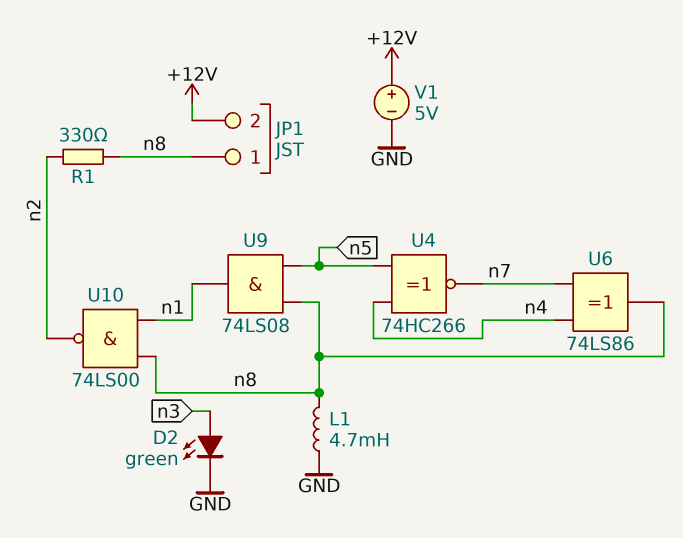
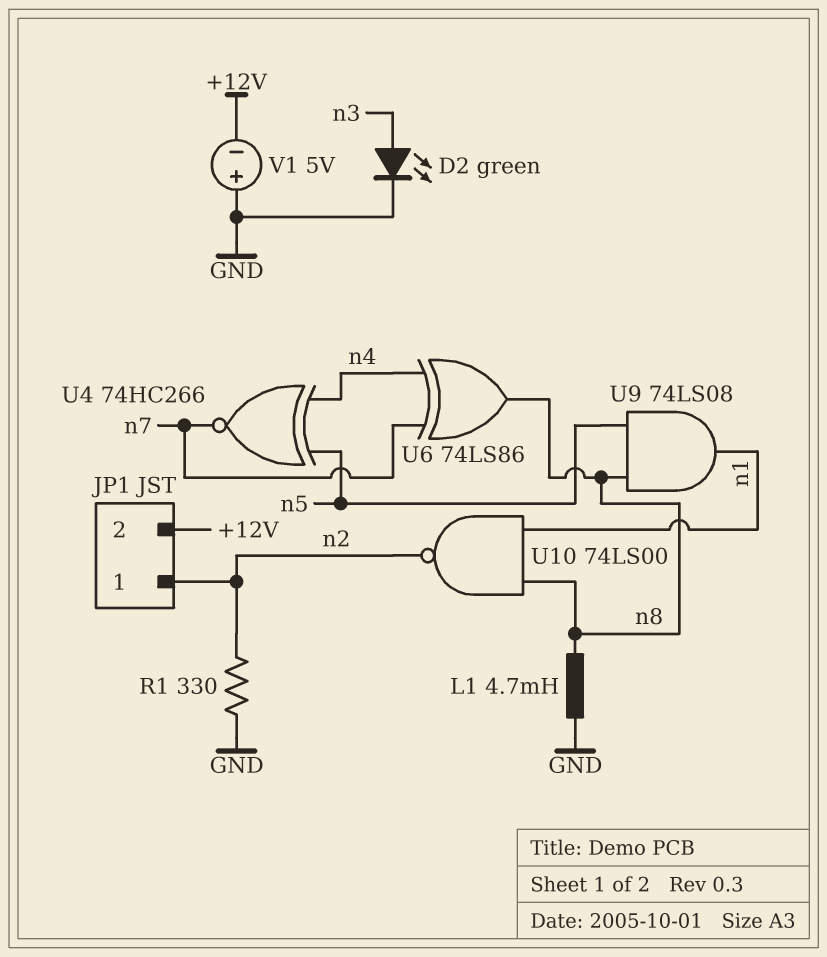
JP1 pin 1: n8 -> n2
R1: 330 (n2, n8) -> 330 (GND, n2)
V1: 5V (plus +12V, minus GND) -> 5V (plus GND, minus +12V)

